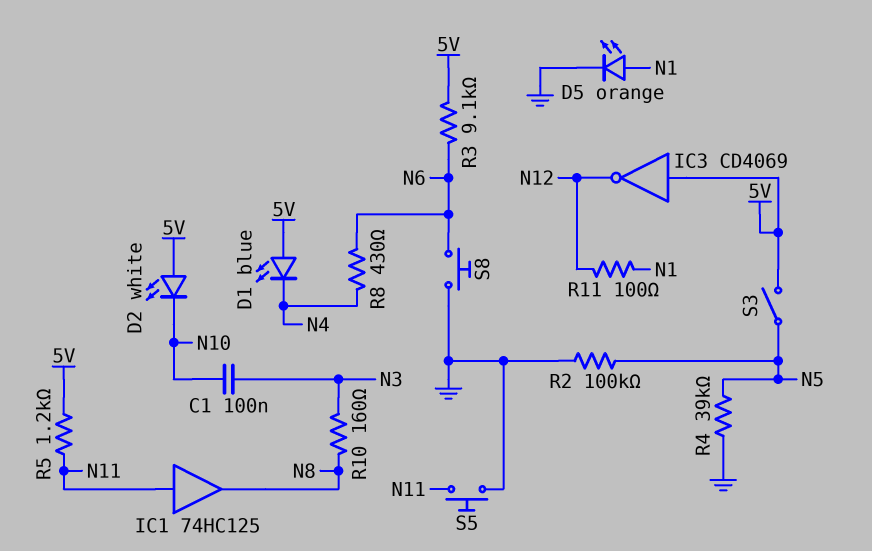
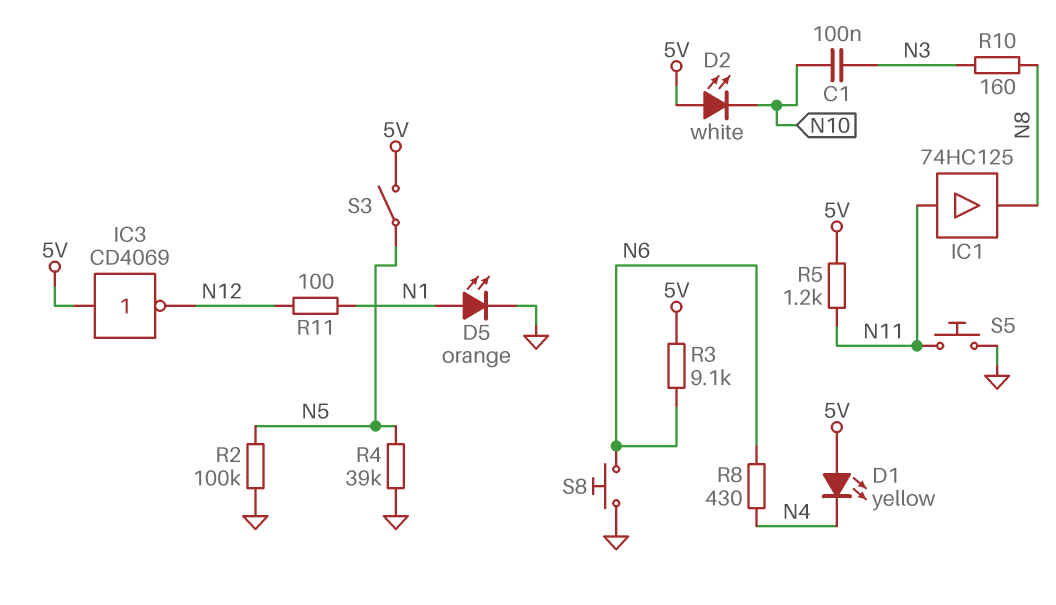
D1: LED blue (A 5V, K N4) -> LED yellow (A 5V, K N4)

